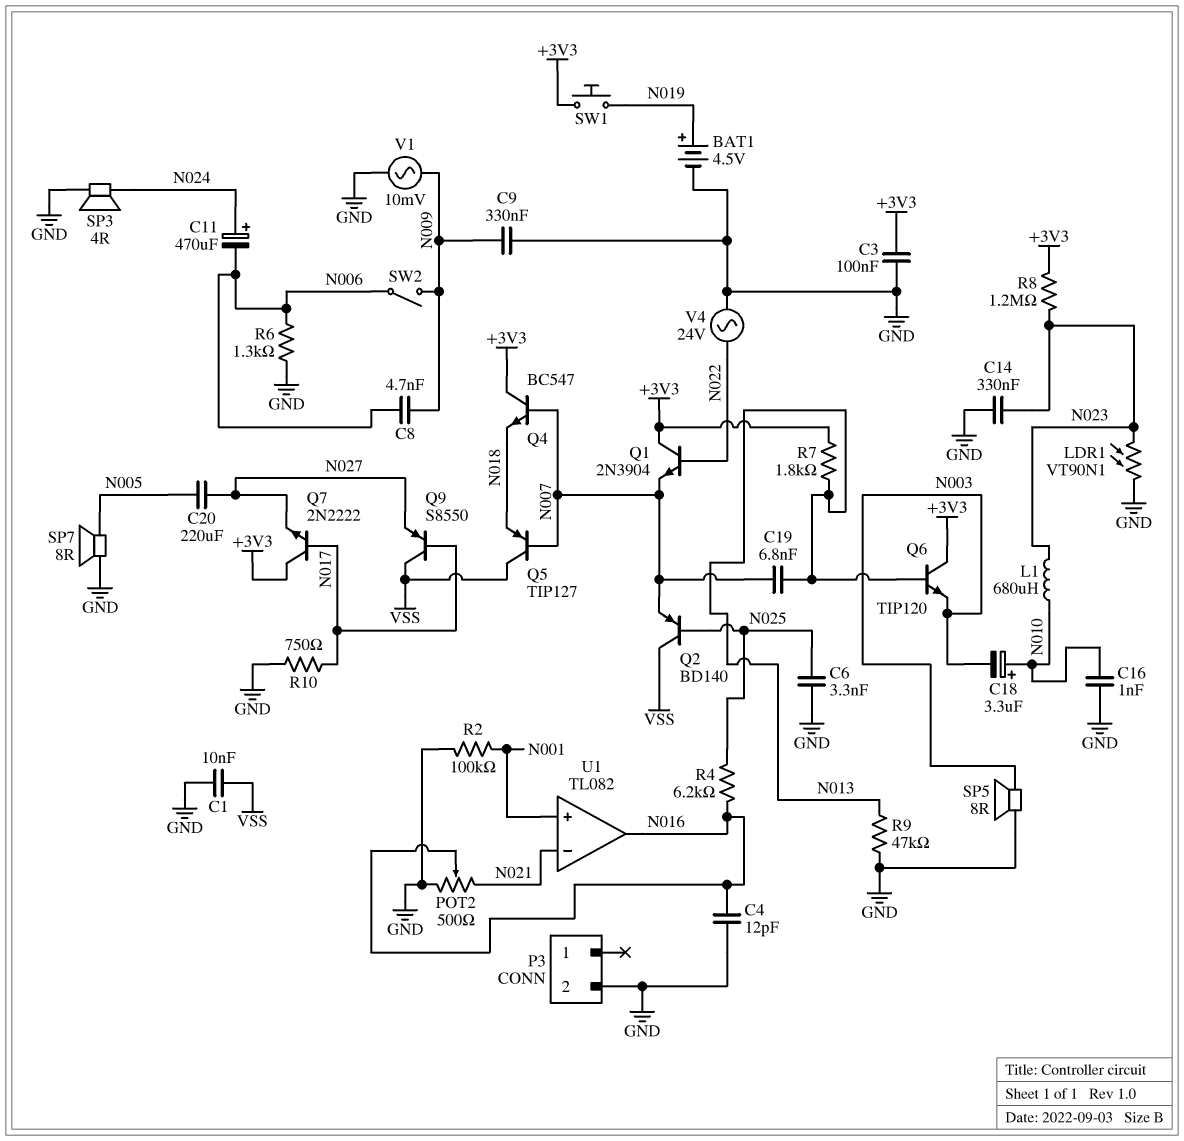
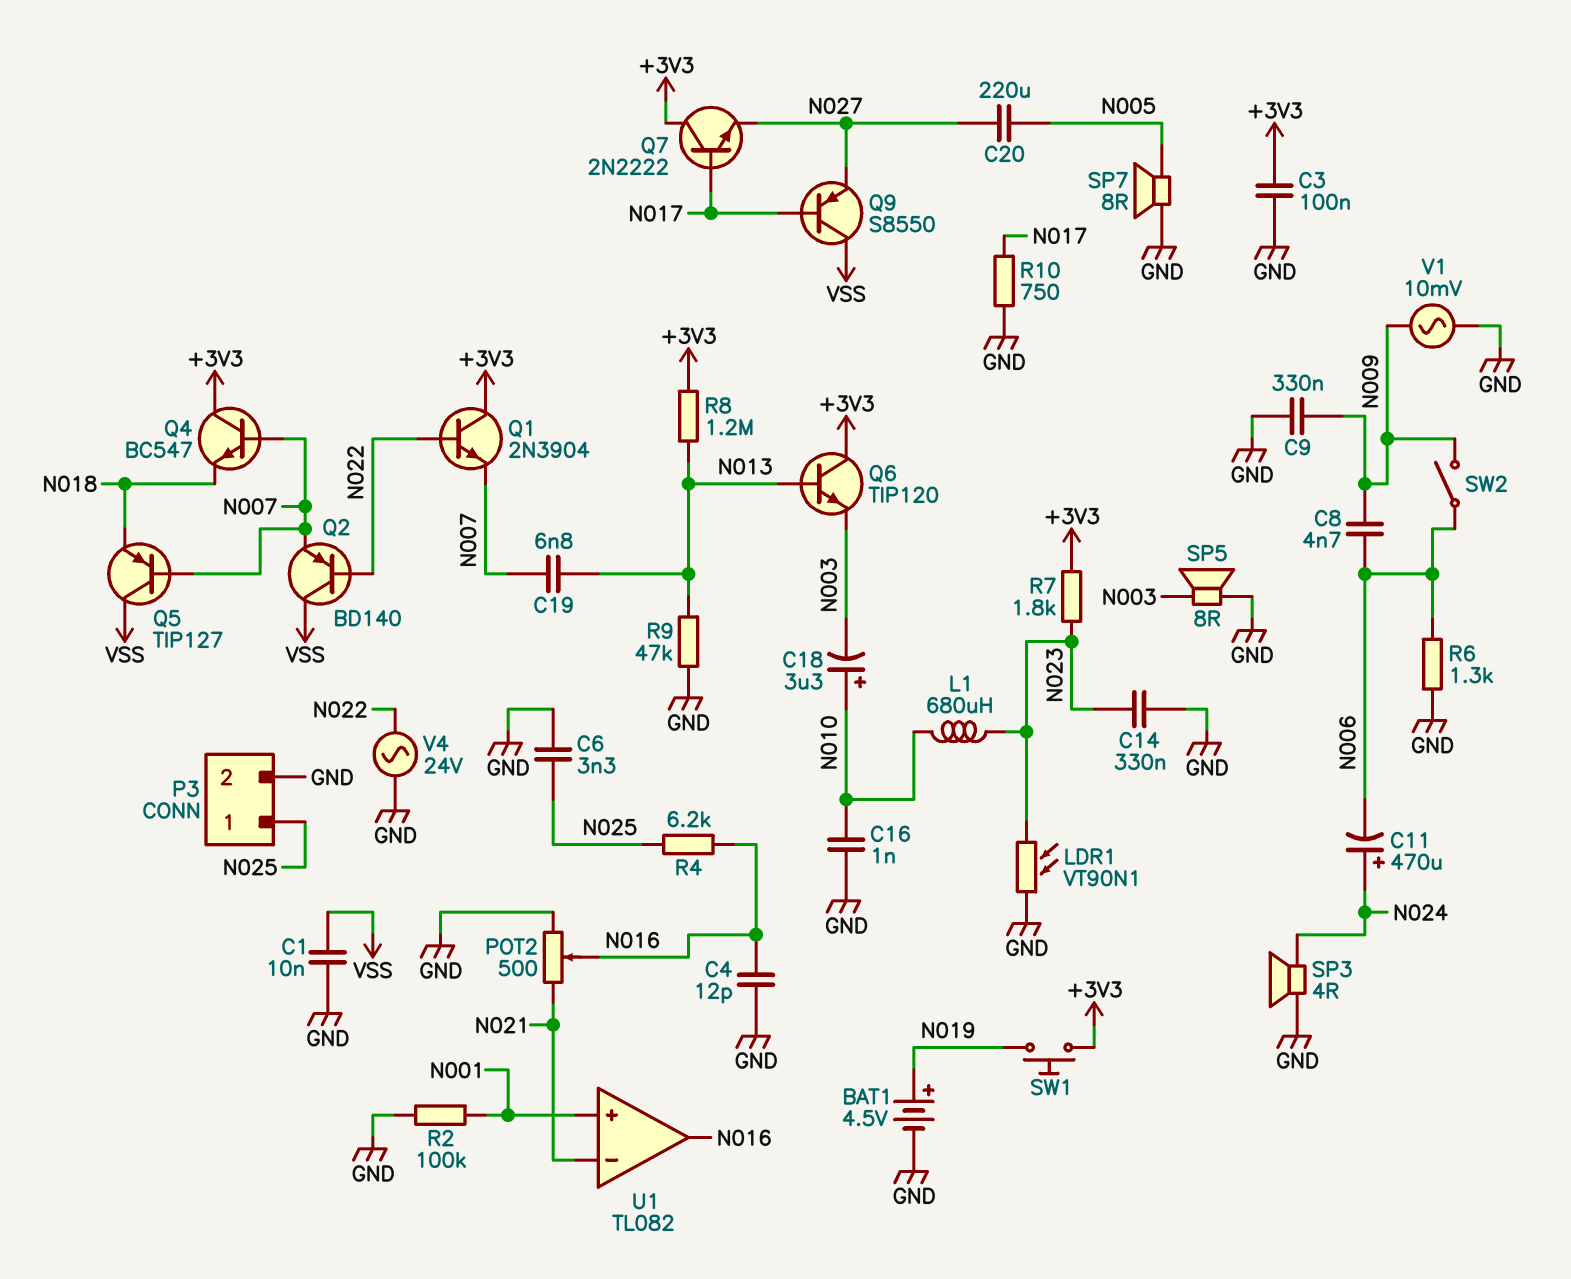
P3 pin 1: none -> N025
Q2: PNP BD140 (B N025, C VSS, E N007) -> PNP BD140 (B N022, C VSS, E N007)
R7: 1.8k (+3V3, N013) -> 1.8k (+3V3, N023)
R8: 1.2M (+3V3, N023) -> 1.2M (+3V3, N013)

